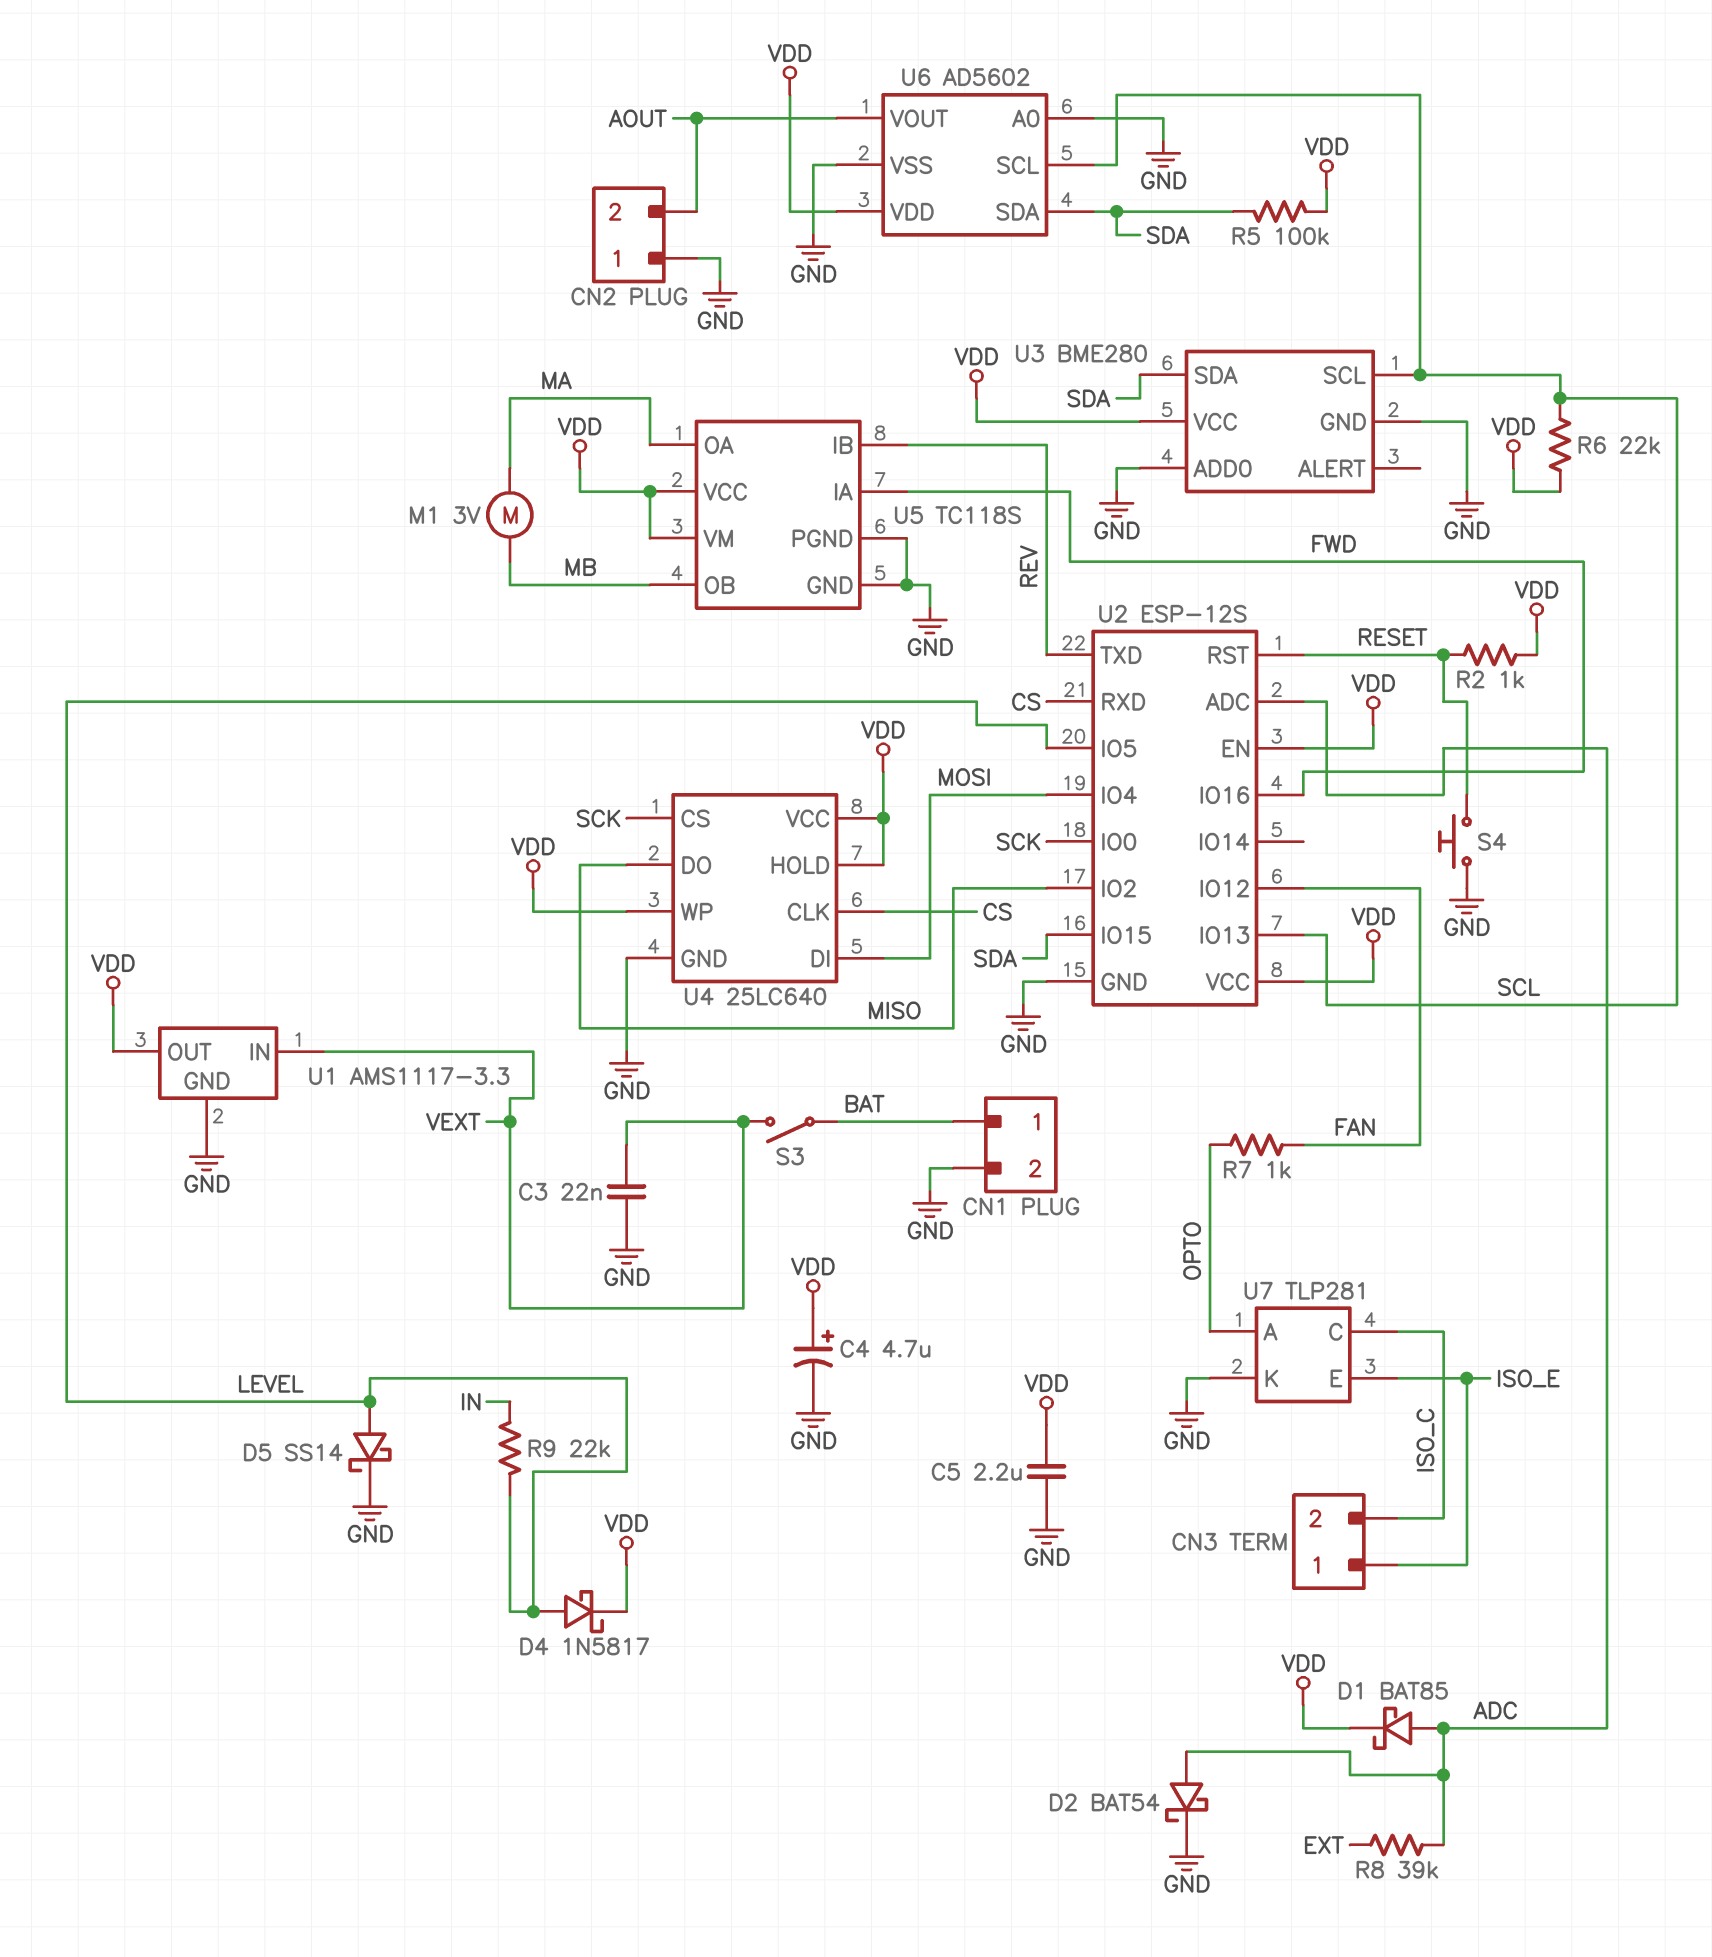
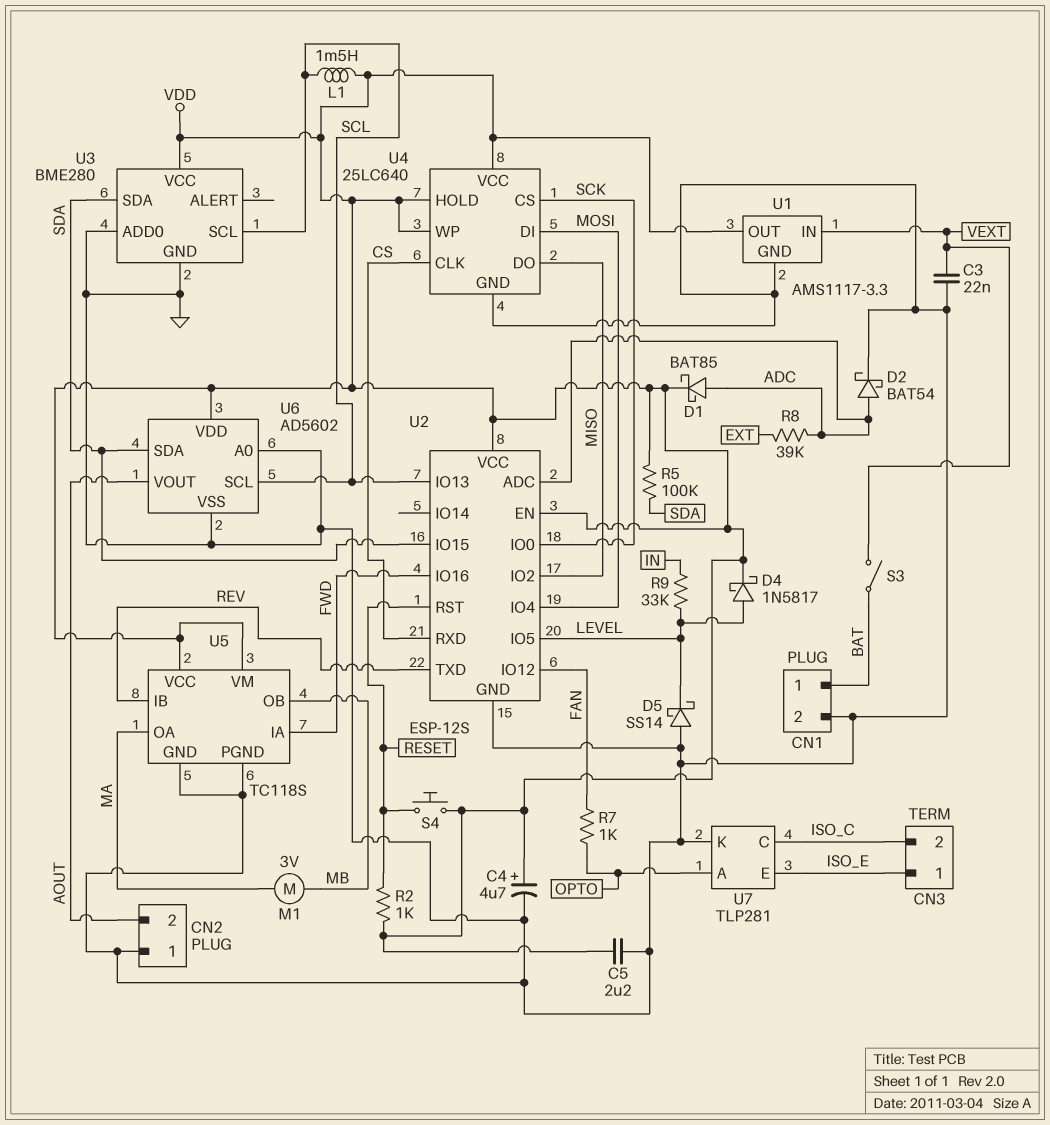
D5: schottky SS14 (A LEVEL, K GND) -> schottky SS14 (A GND, K LEVEL)
L1: none -> 1.5mH (SCL, VDD)
R6: 22k (SCL, VDD) -> none
R9: 22k (IN, LEVEL) -> 33k (IN, LEVEL)
S4: button (GND, RESET) -> button (RESET, VDD)

